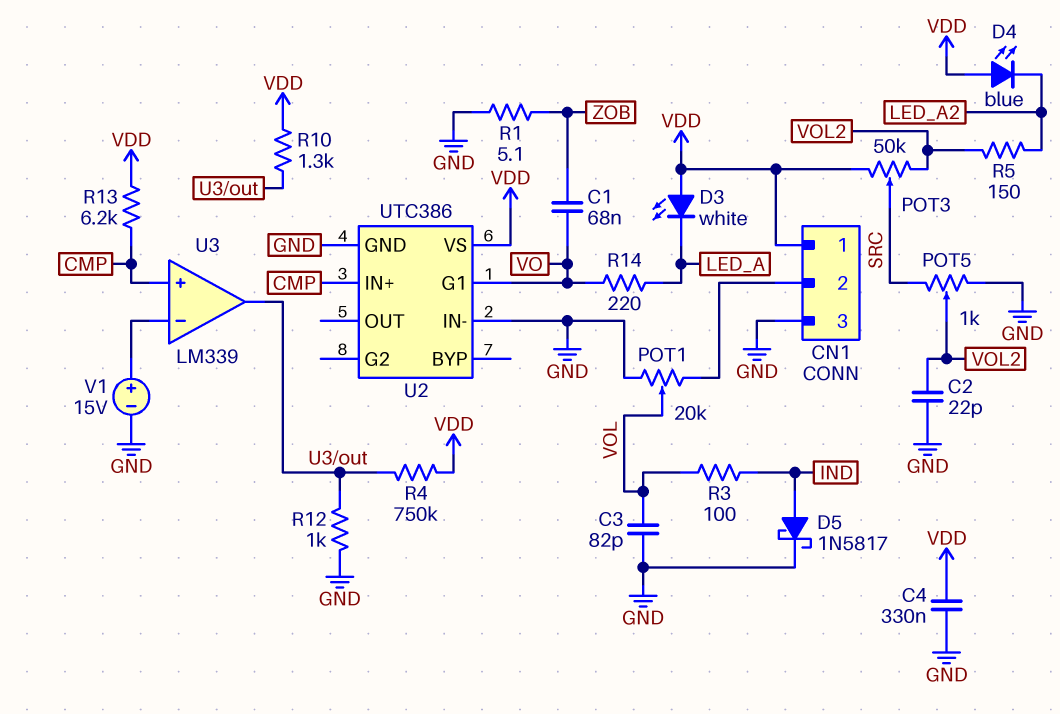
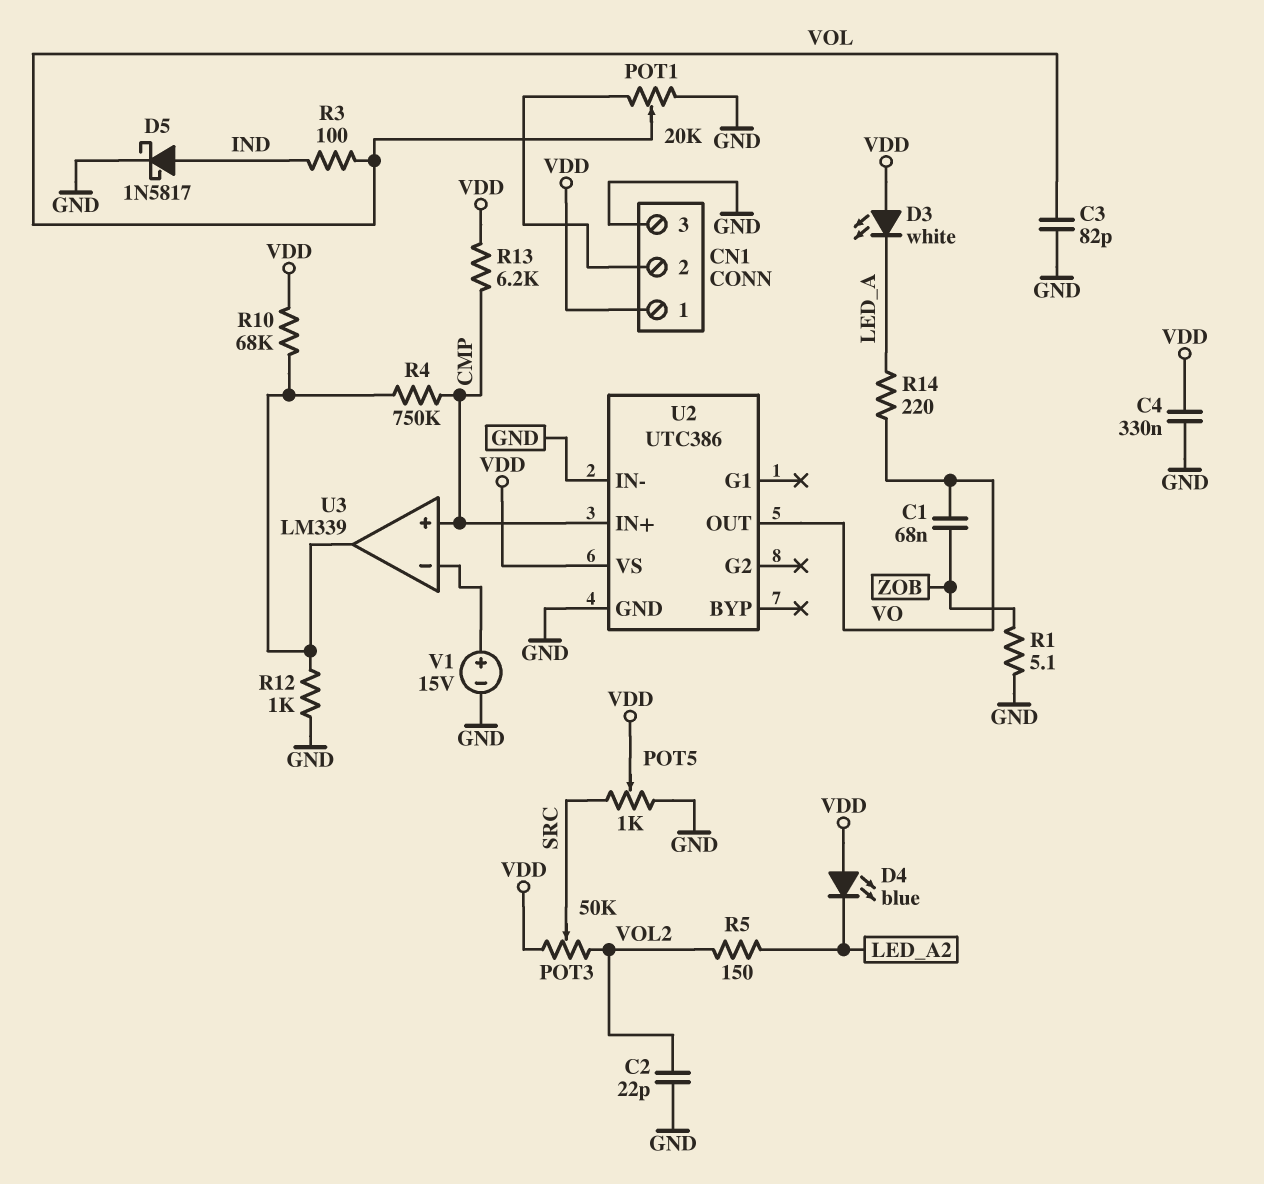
POT5: 1k (GND, SRC, wiper VOL2) -> 1k (GND, SRC, wiper VDD)
R4: 750k (U3/out, VDD) -> 750k (CMP, U3/out)
R10: 1.3k (U3/out, VDD) -> 68k (U3/out, VDD)
U2 pin G1: VO -> none
U2 pin OUT: none -> VO

